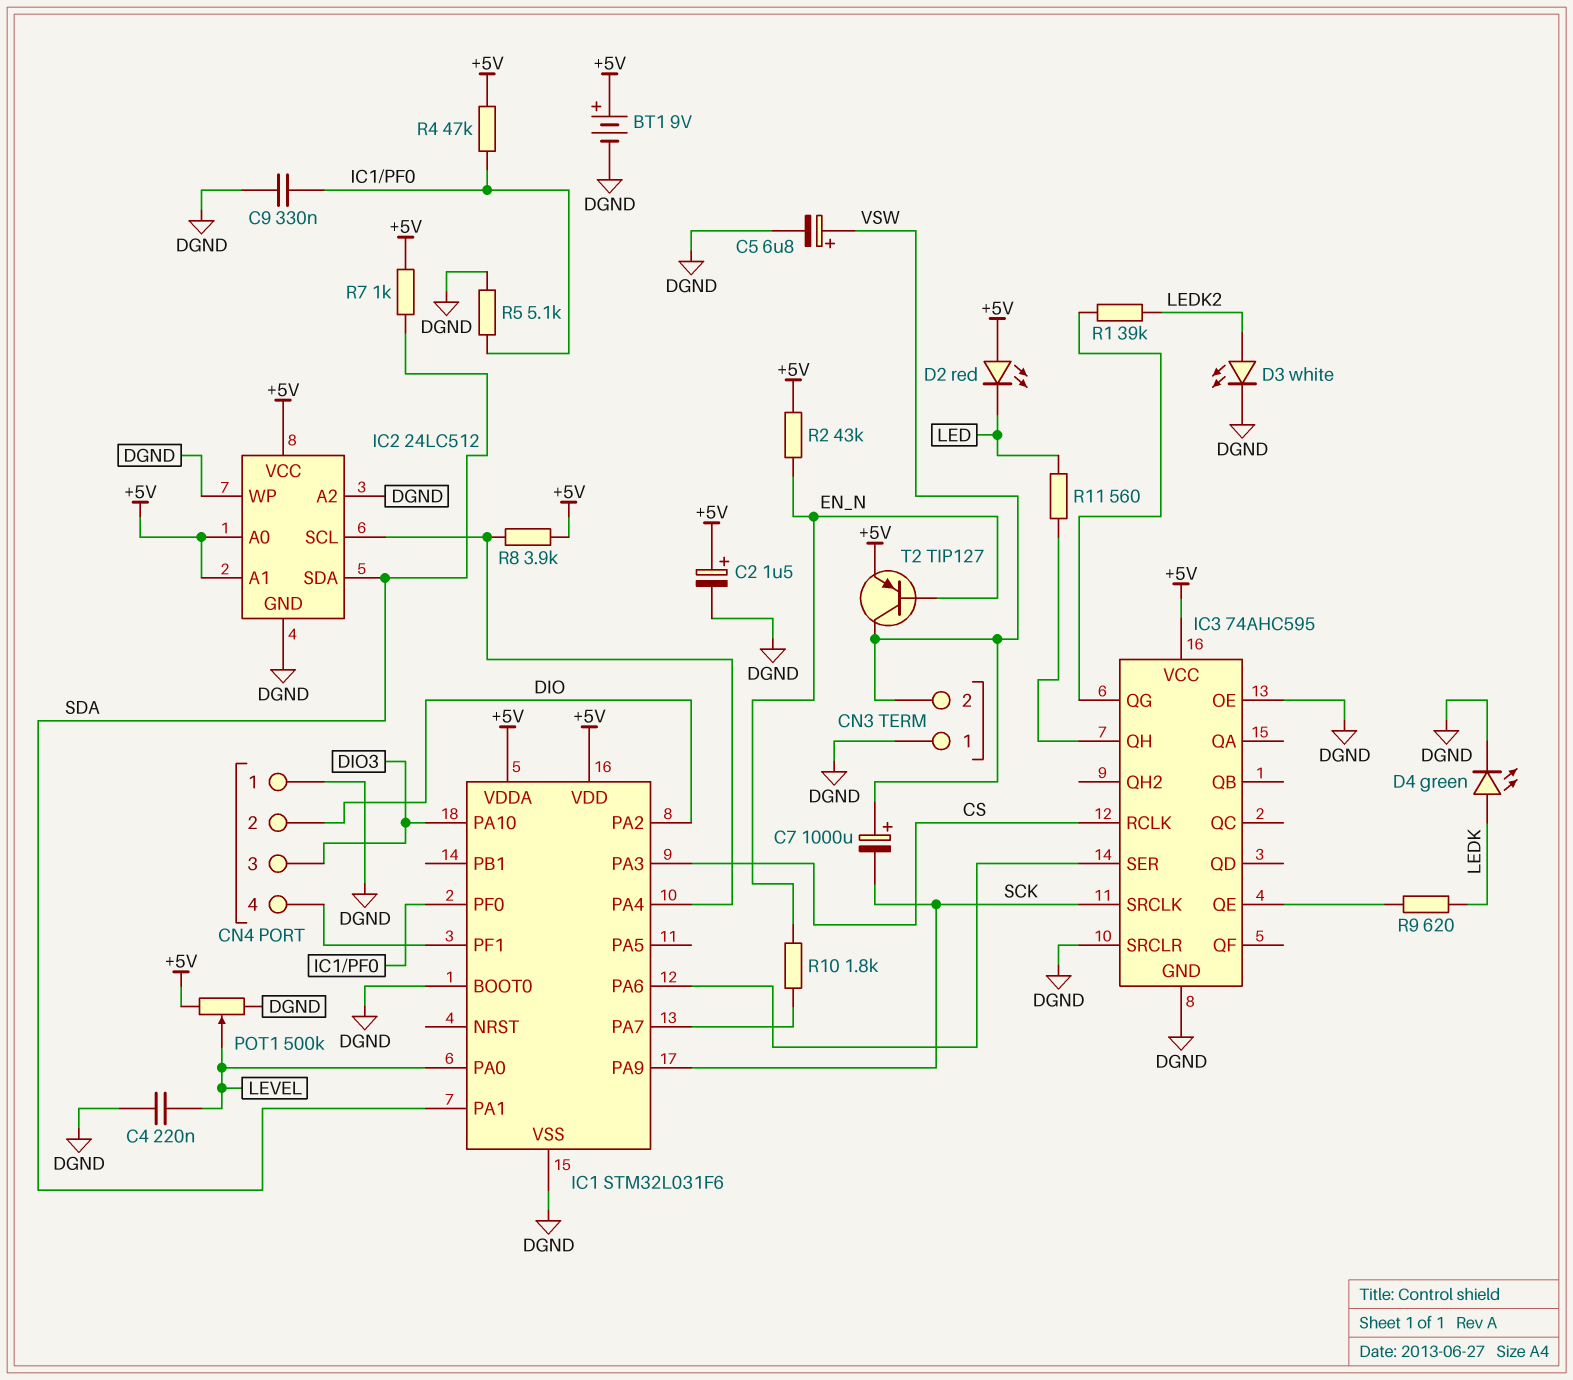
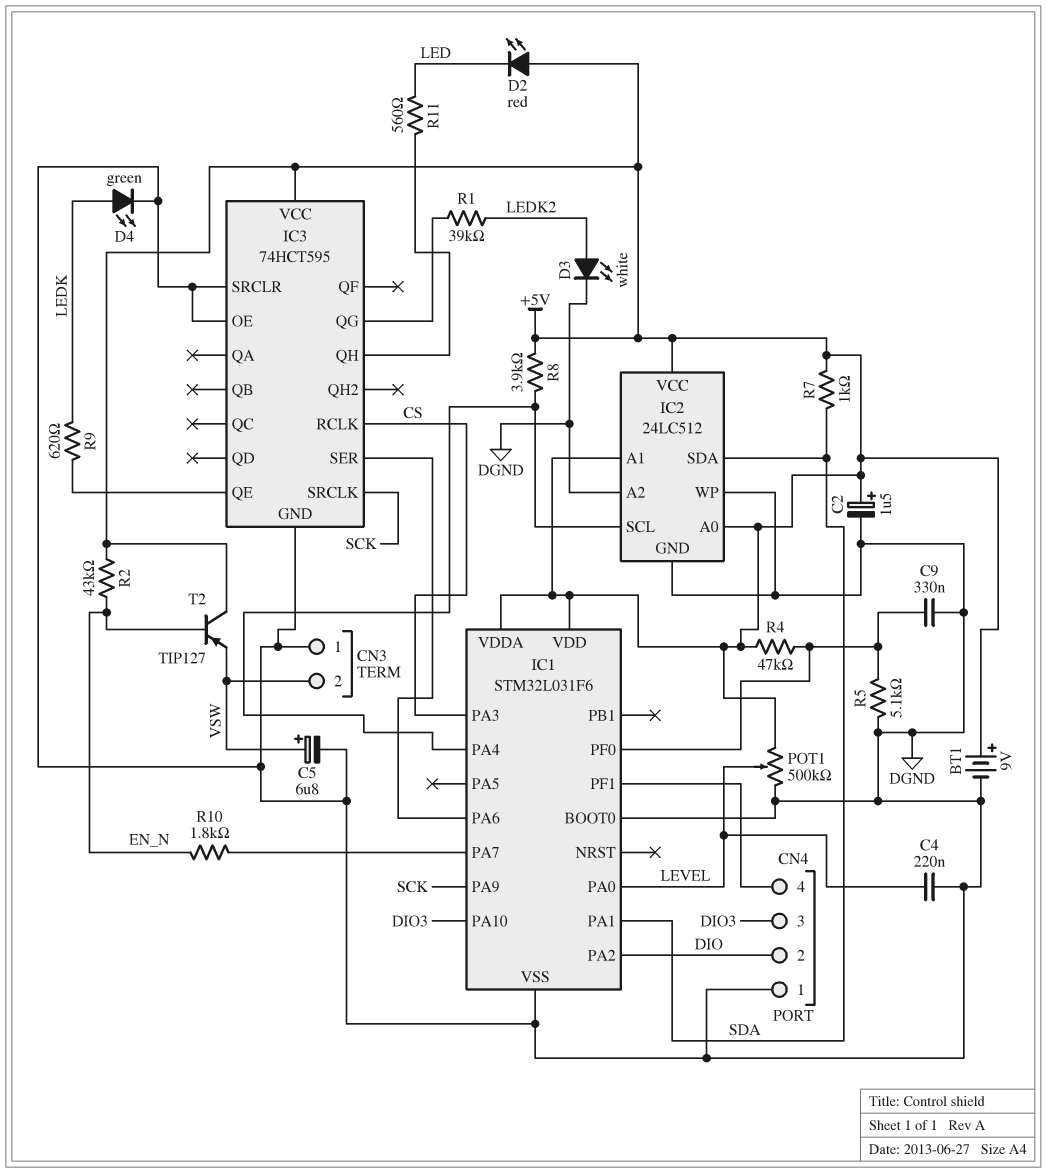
C7: 1000uF (plus VSW, minus SCK) -> none
IC3: 74AHC595 -> 74HCT595
T2: PNP TIP127 (B EN_N, C VSW, E +5V) -> PNP TIP127 (B EN_N, C +5V, E VSW)

